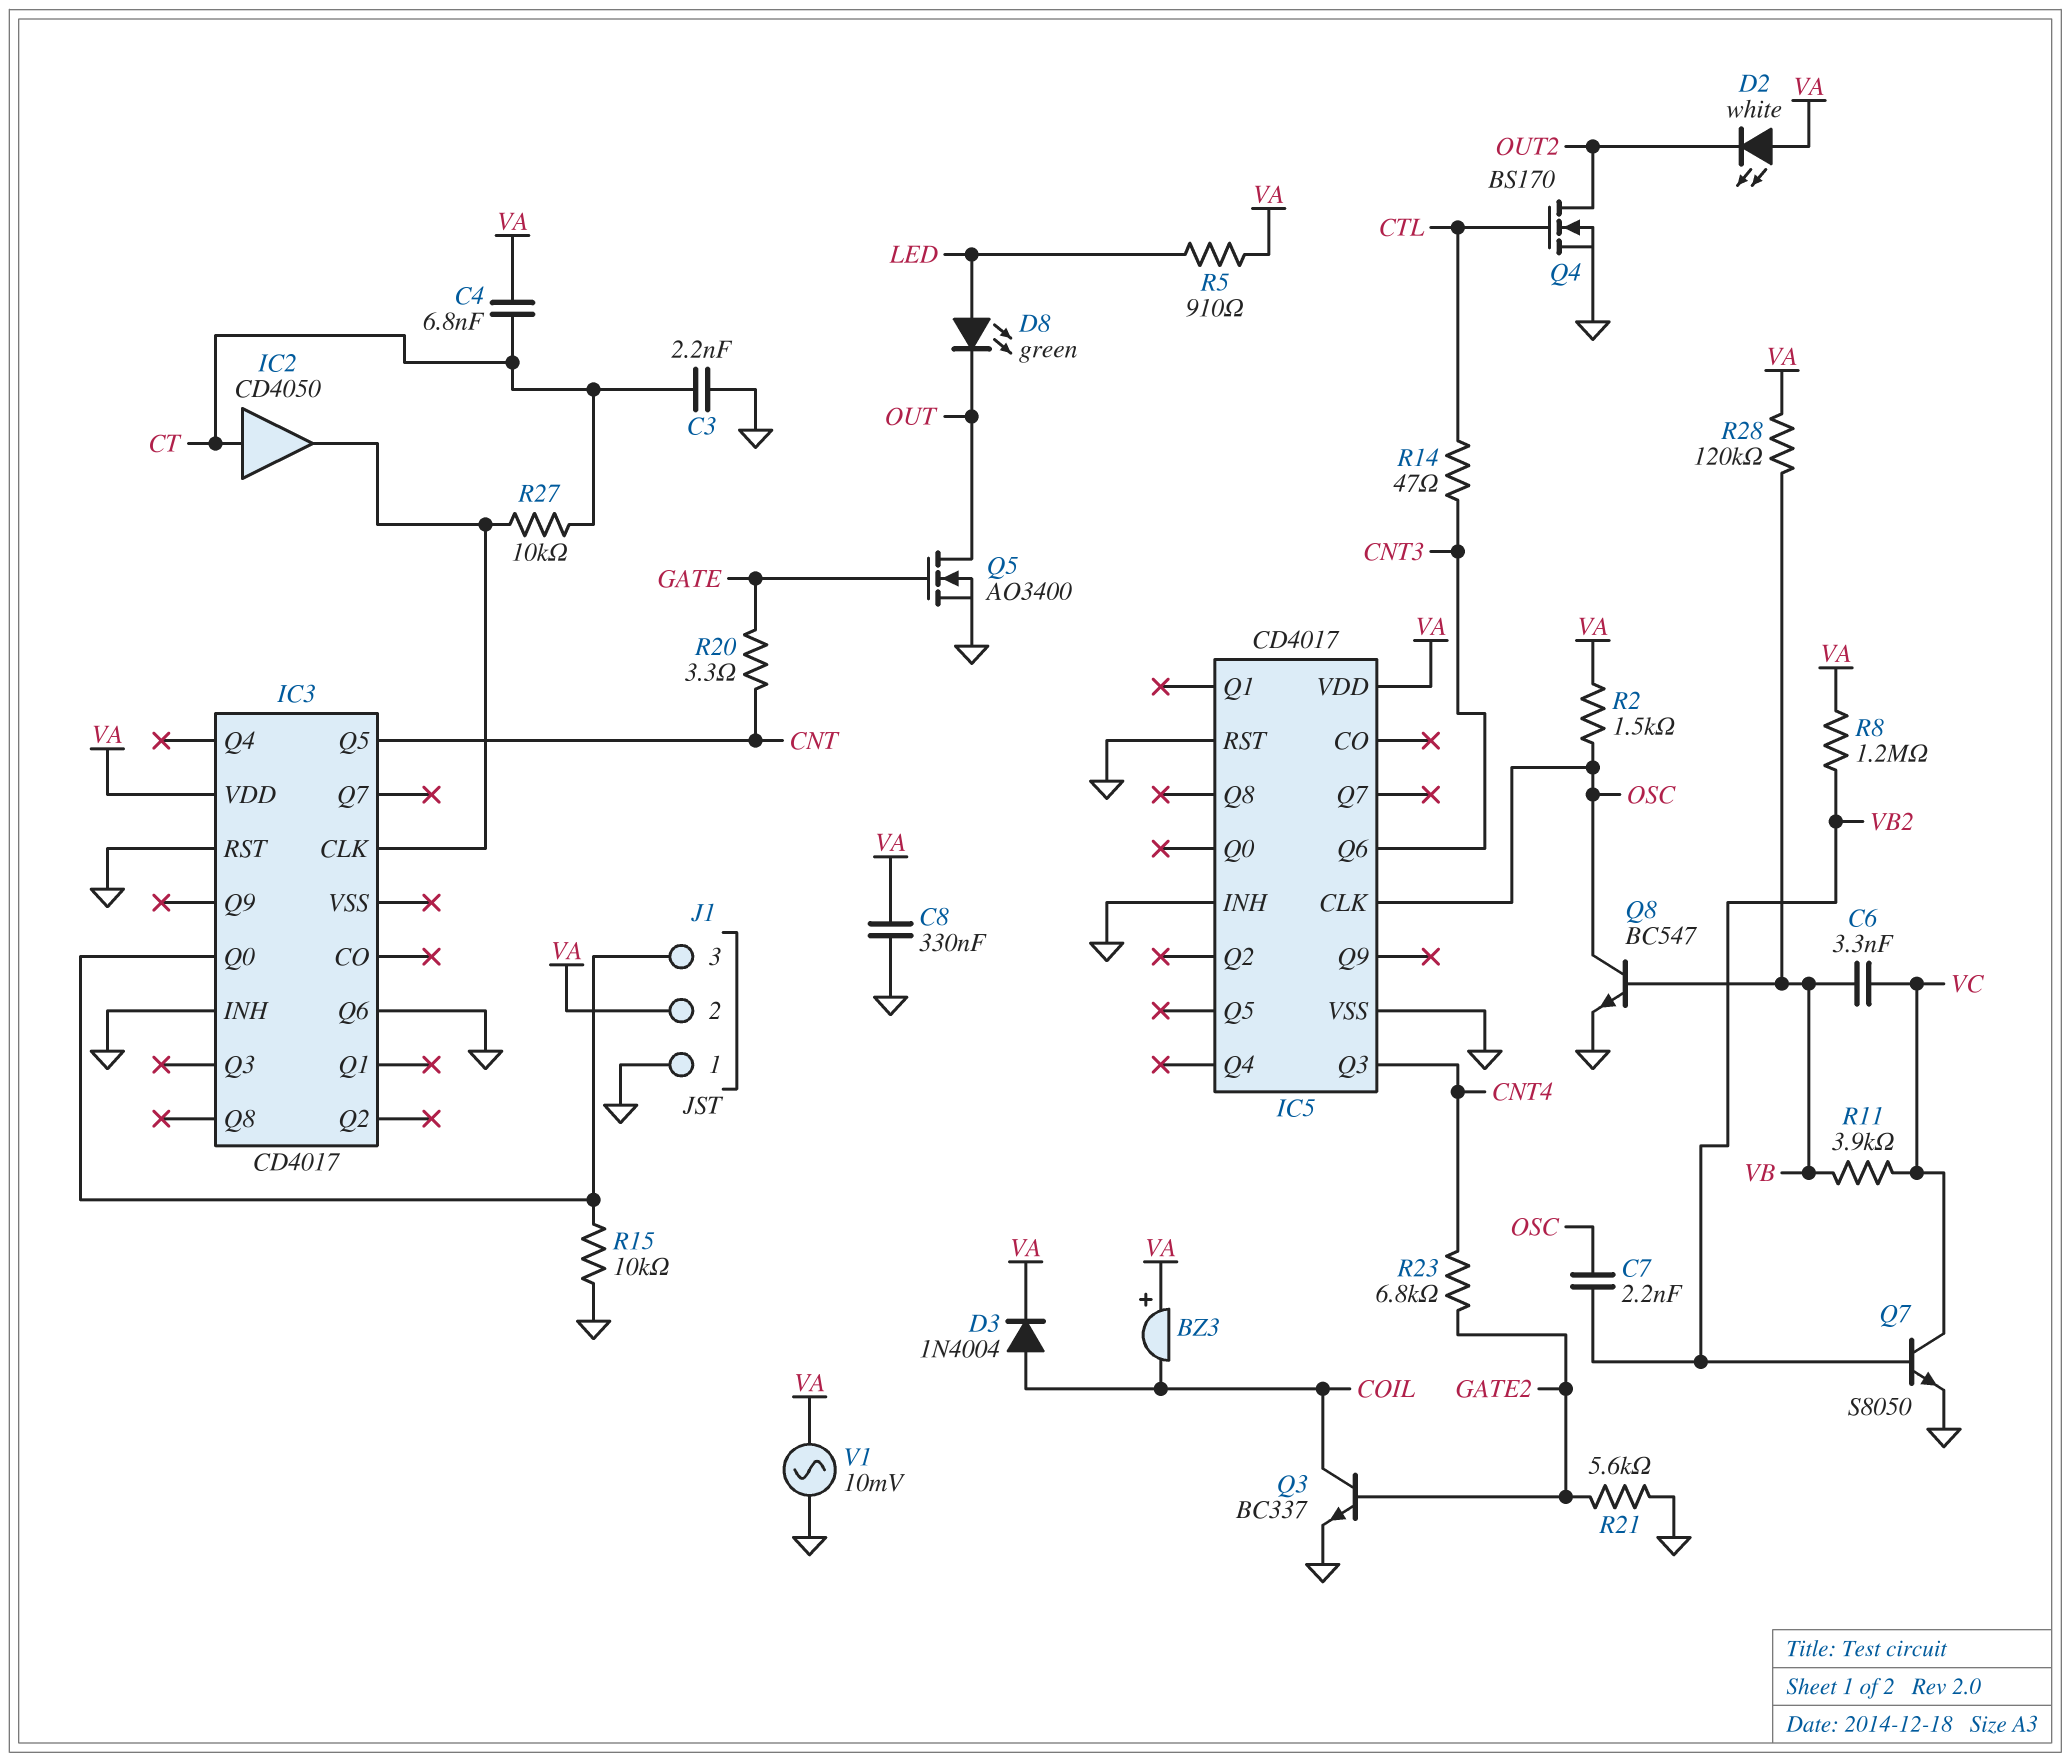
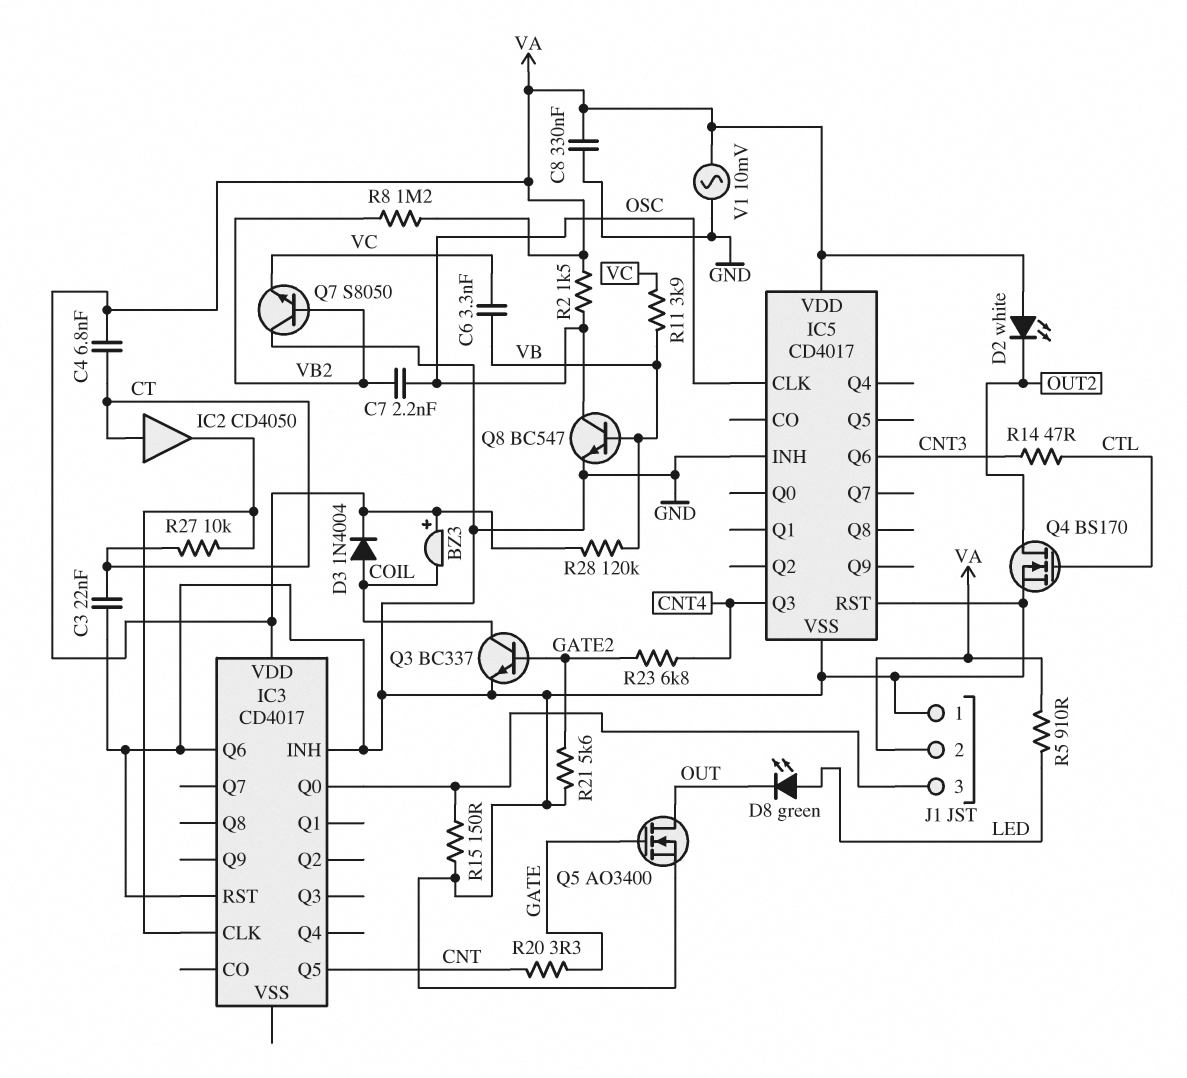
C3: 2.2nF (CT, GND) -> 22nF (CT, GND)
Q7: NPN S8050 (B VB2, C VC, E GND) -> NPN S8050 (B VB2, C GND, E VC)
R15: 10k (GND, IC3/Q0) -> 150 (GND, IC3/Q0)

